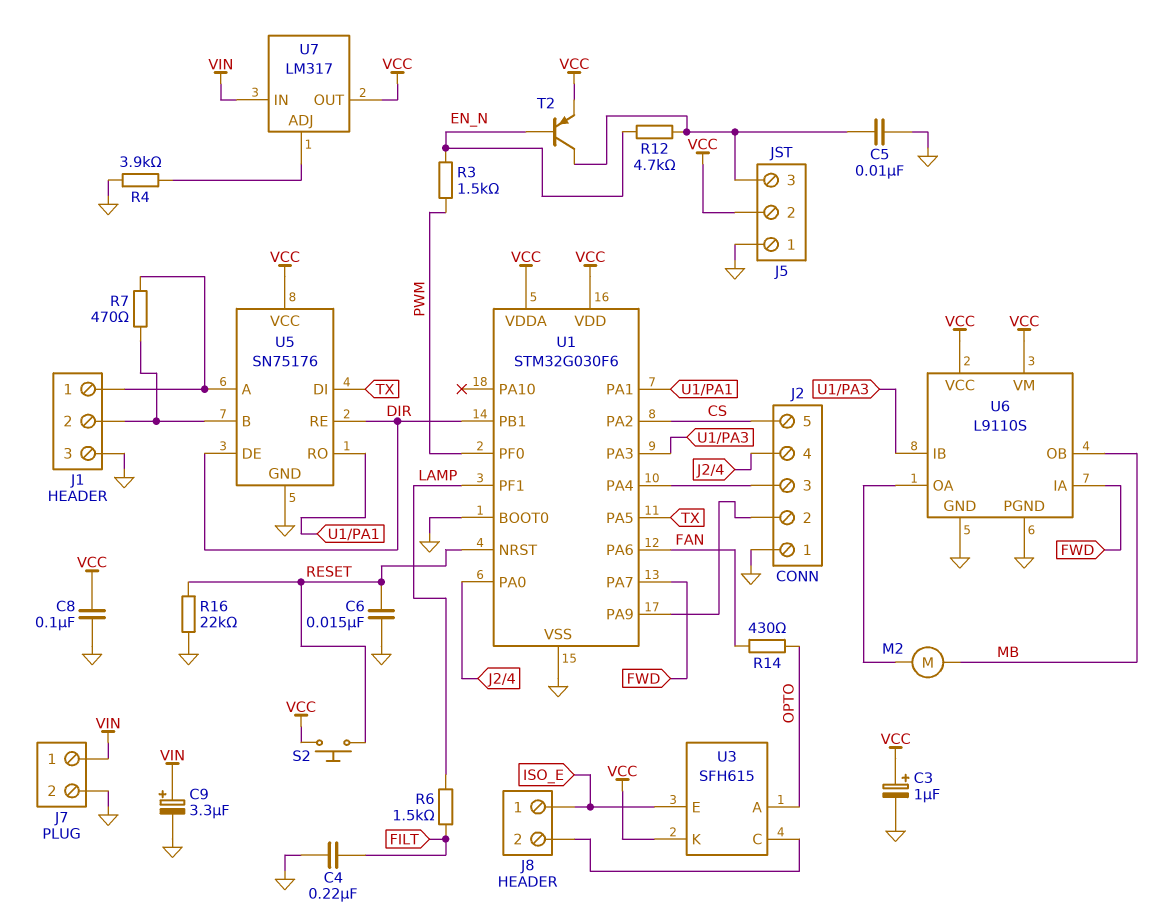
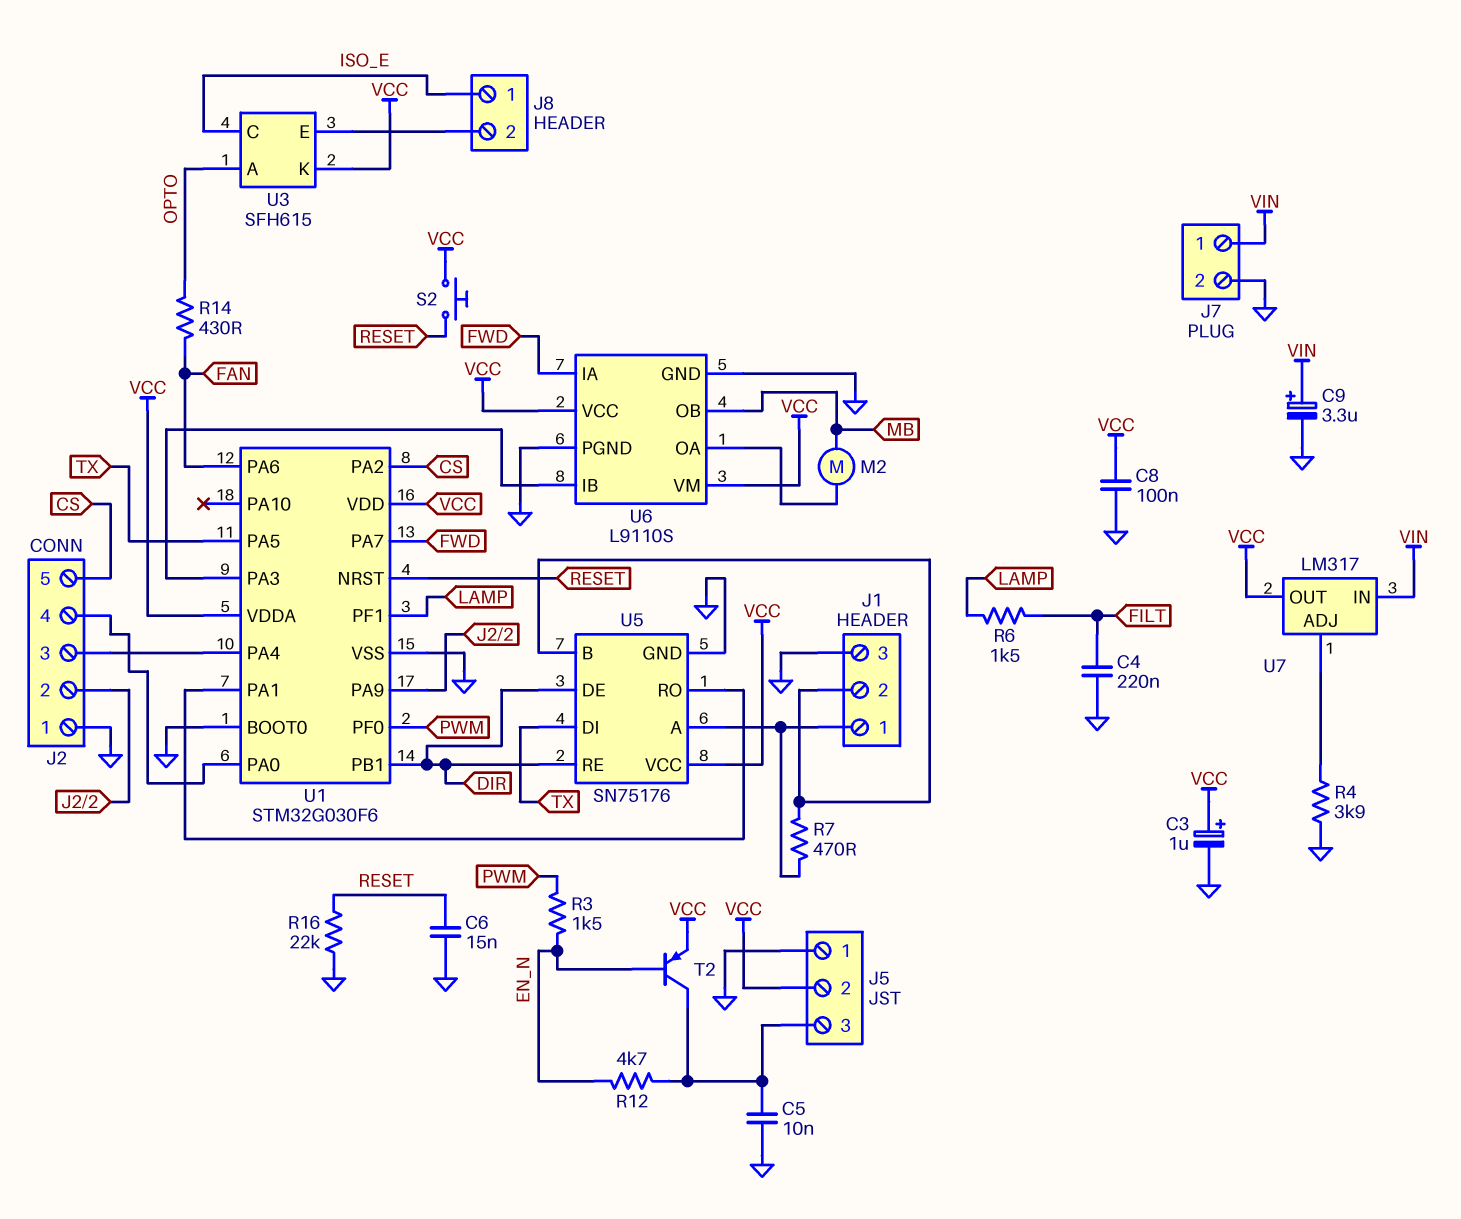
U3 pin C: J8/2 -> ISO_E
U3 pin E: ISO_E -> J8/2

